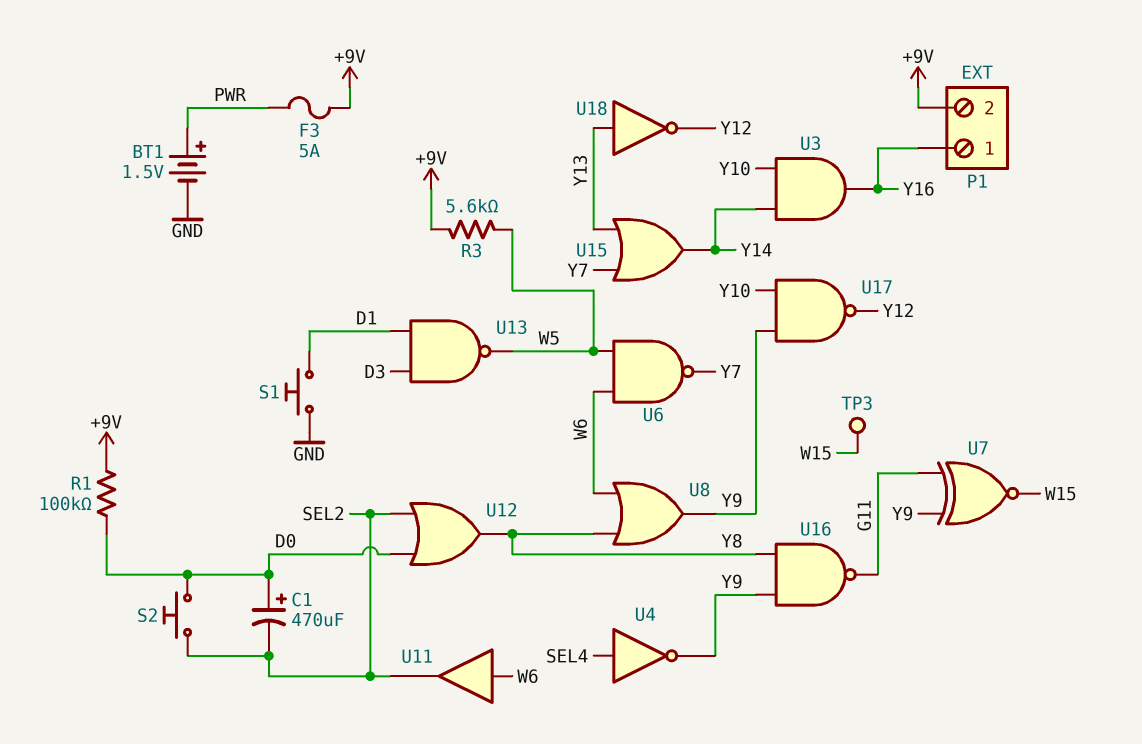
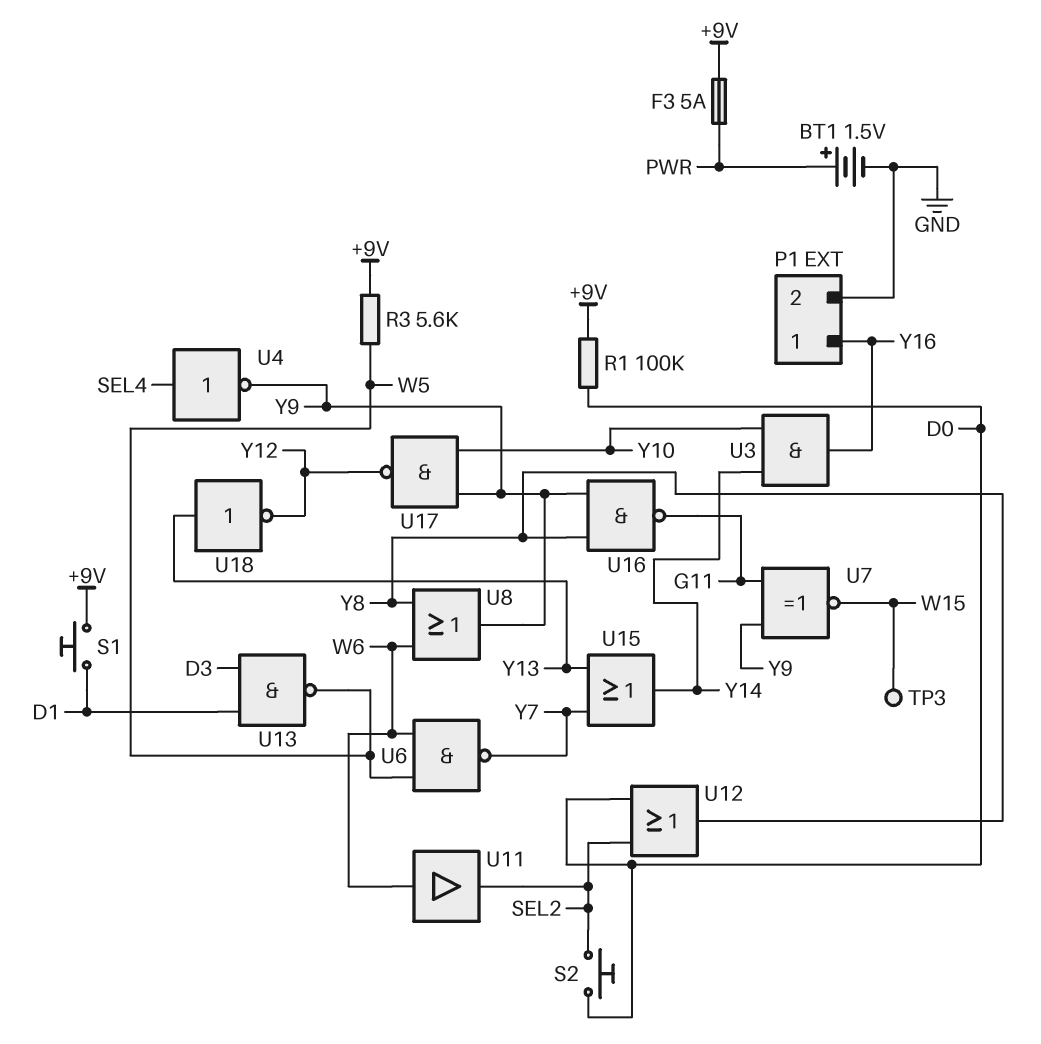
C1: 470uF (plus D0, minus SEL2) -> none
P1 pin 2: +9V -> GND
S1: button (D1, GND) -> button (+9V, D1)

